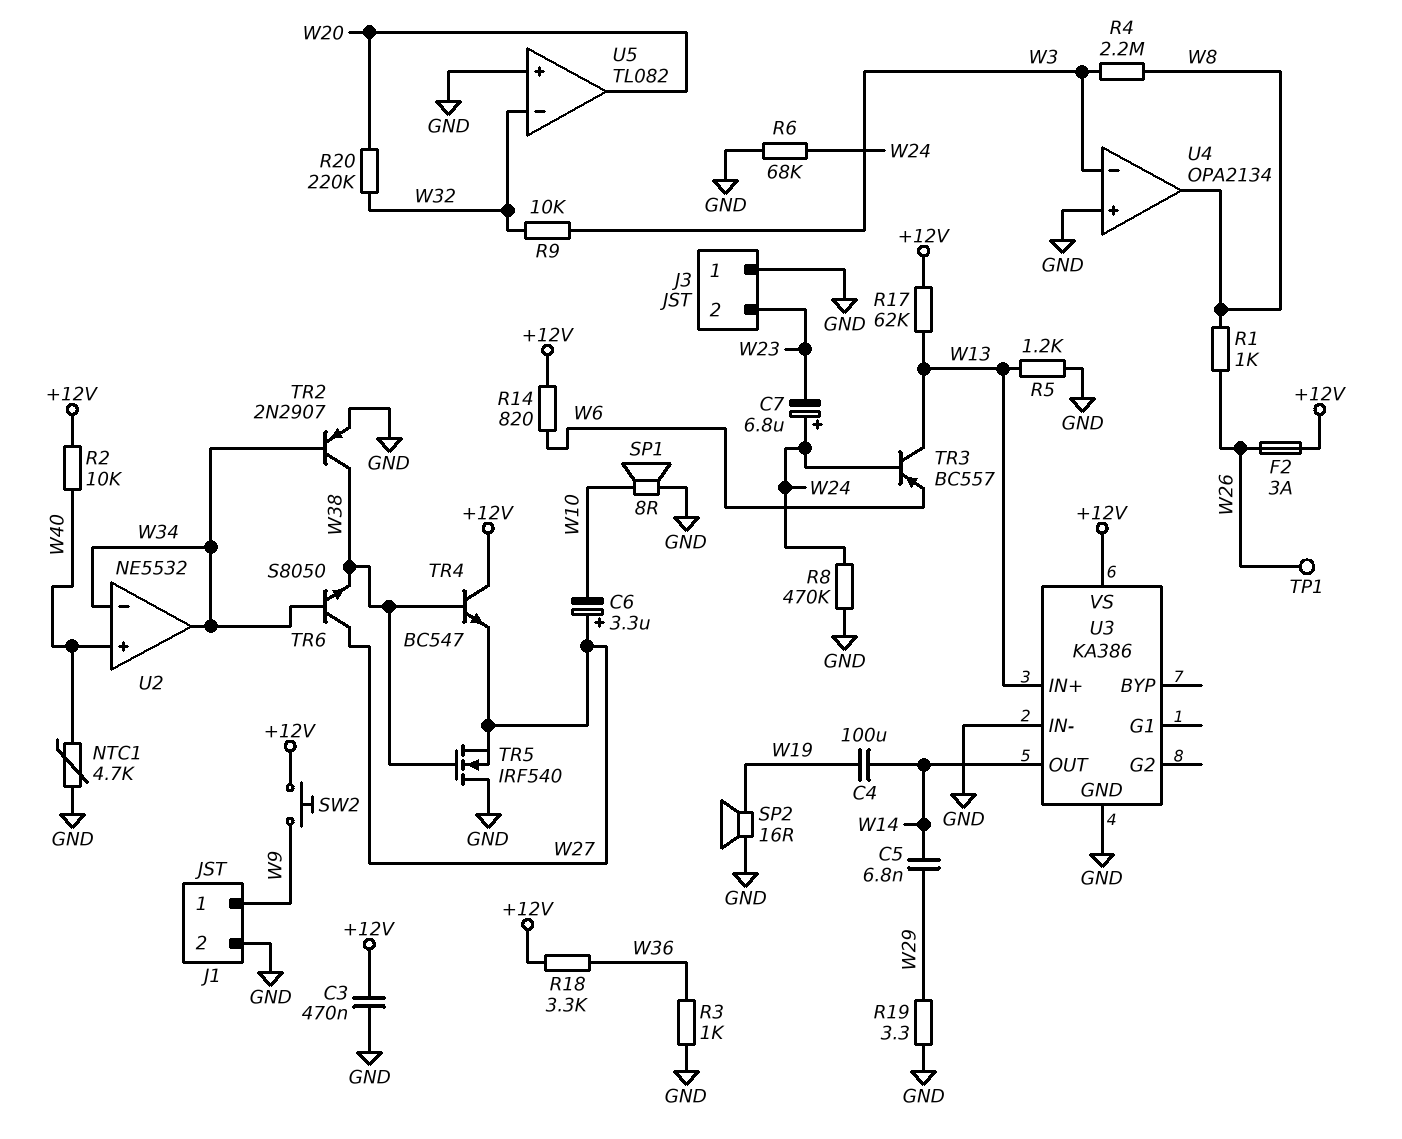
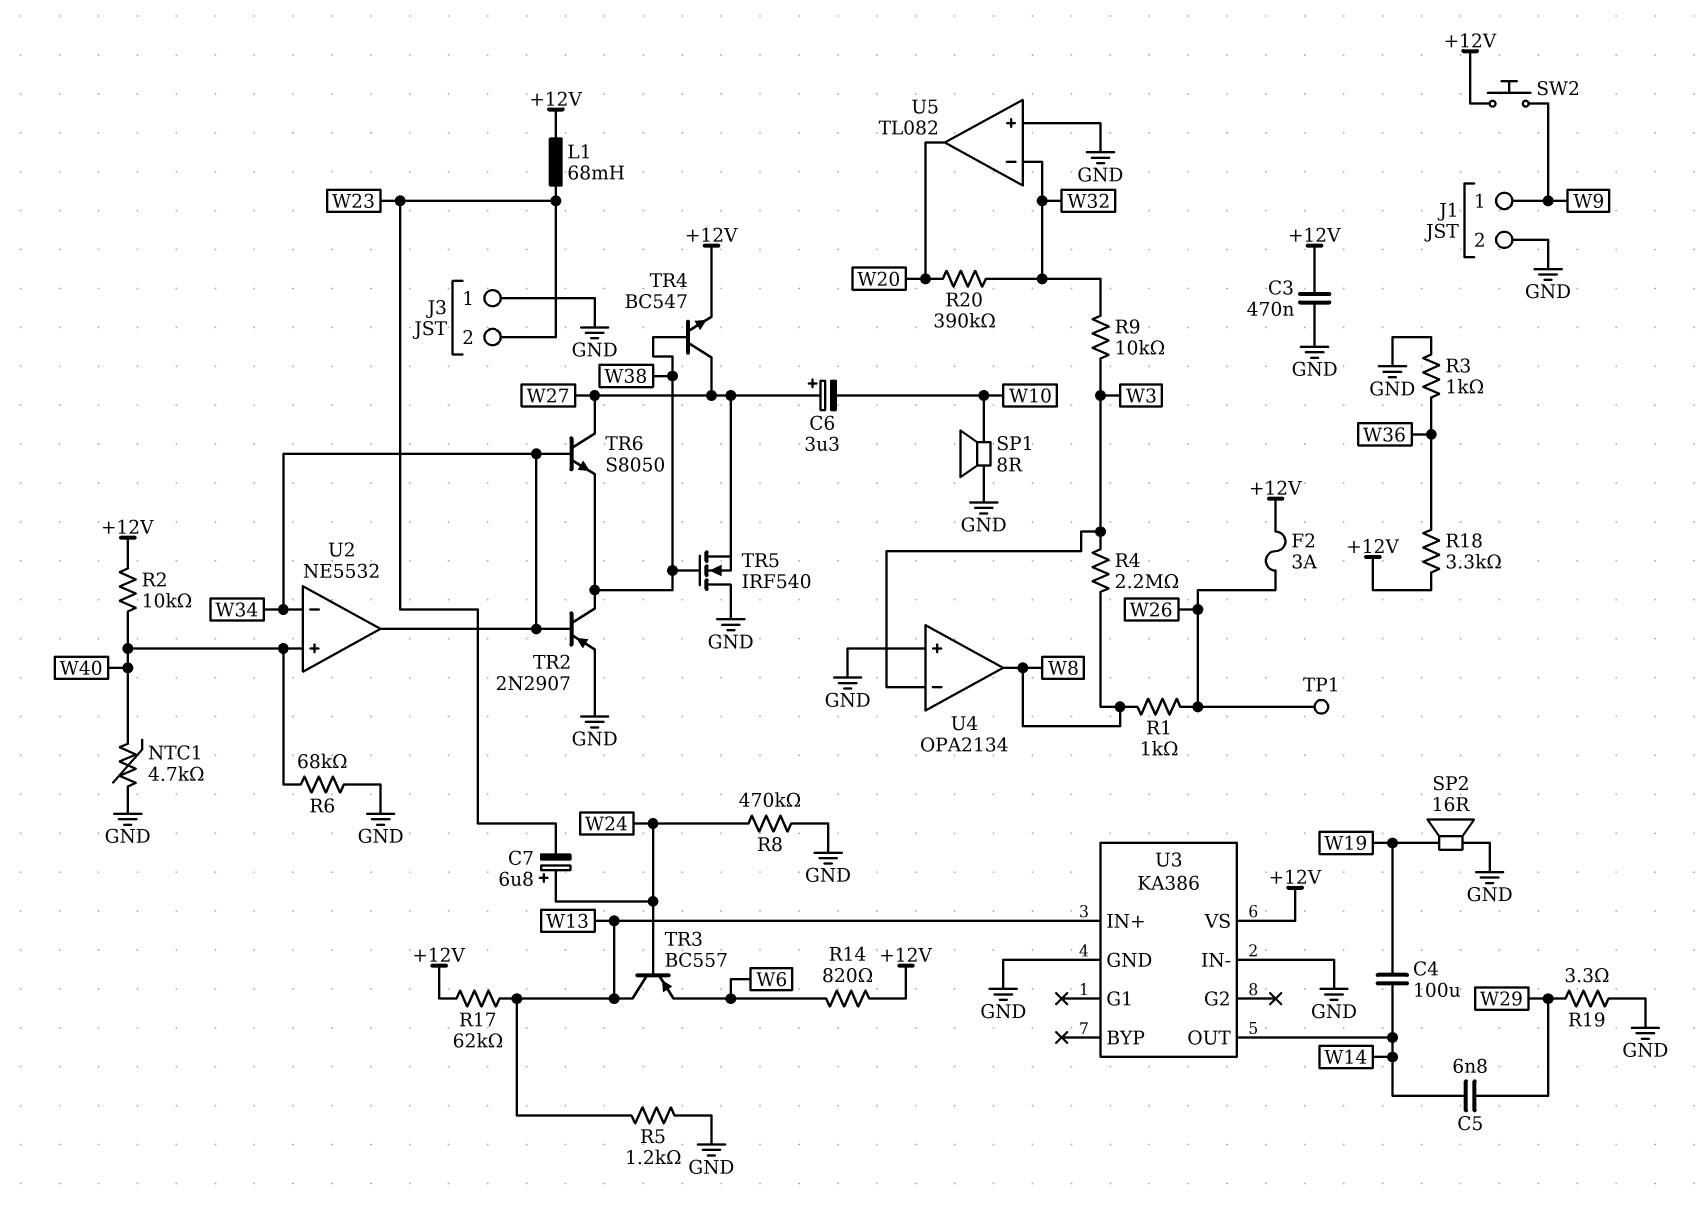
L1: none -> 68mH (+12V, W23)
R6: 68k (GND, W24) -> 68k (GND, W40)
R20: 220k (W20, W32) -> 390k (W20, W32)
TR4: NPN BC547 (B W38, C +12V, E W27) -> NPN BC547 (B W38, C W27, E +12V)

